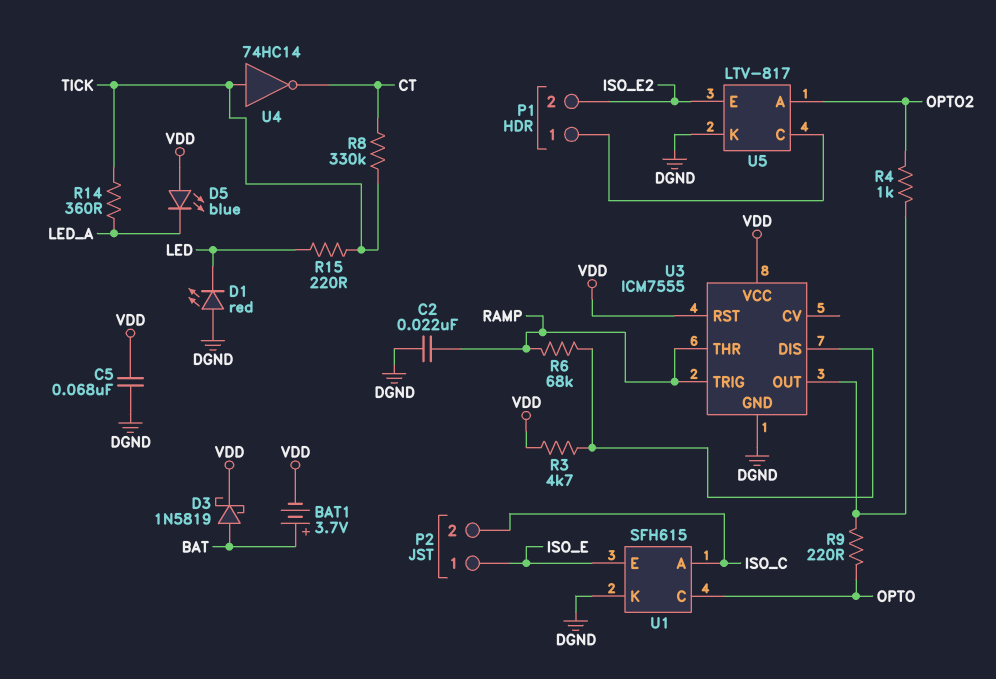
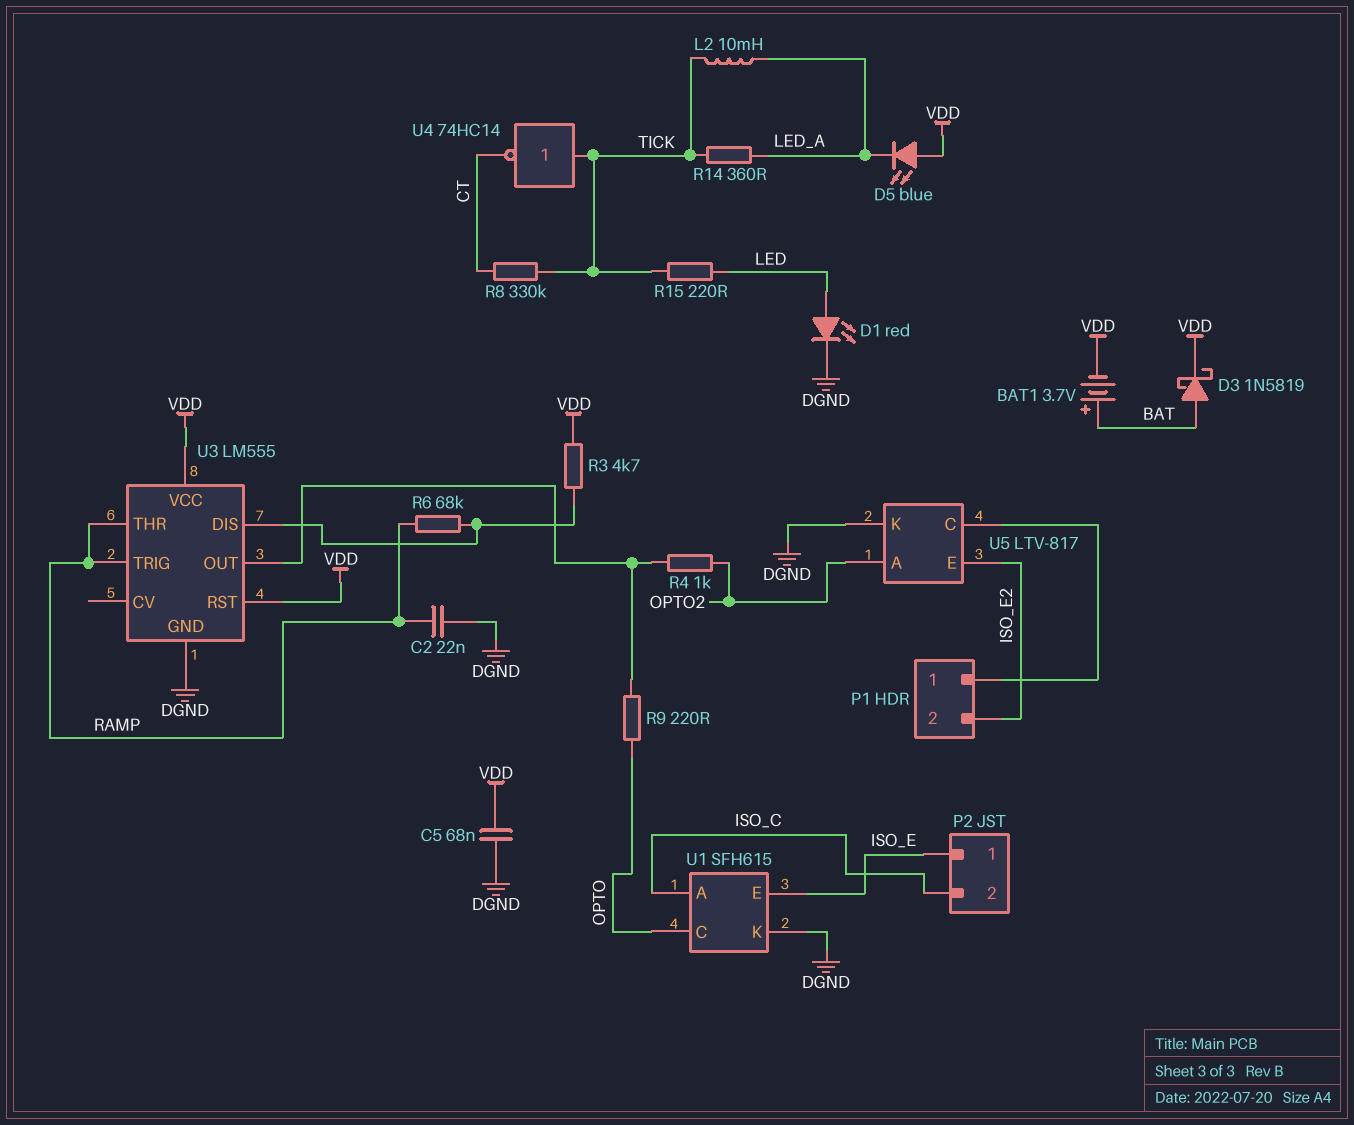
D1: LED red (A DGND, K LED) -> LED red (A LED, K DGND)
L2: none -> 10mH (LED_A, TICK)
U3: ICM7555 -> LM555

